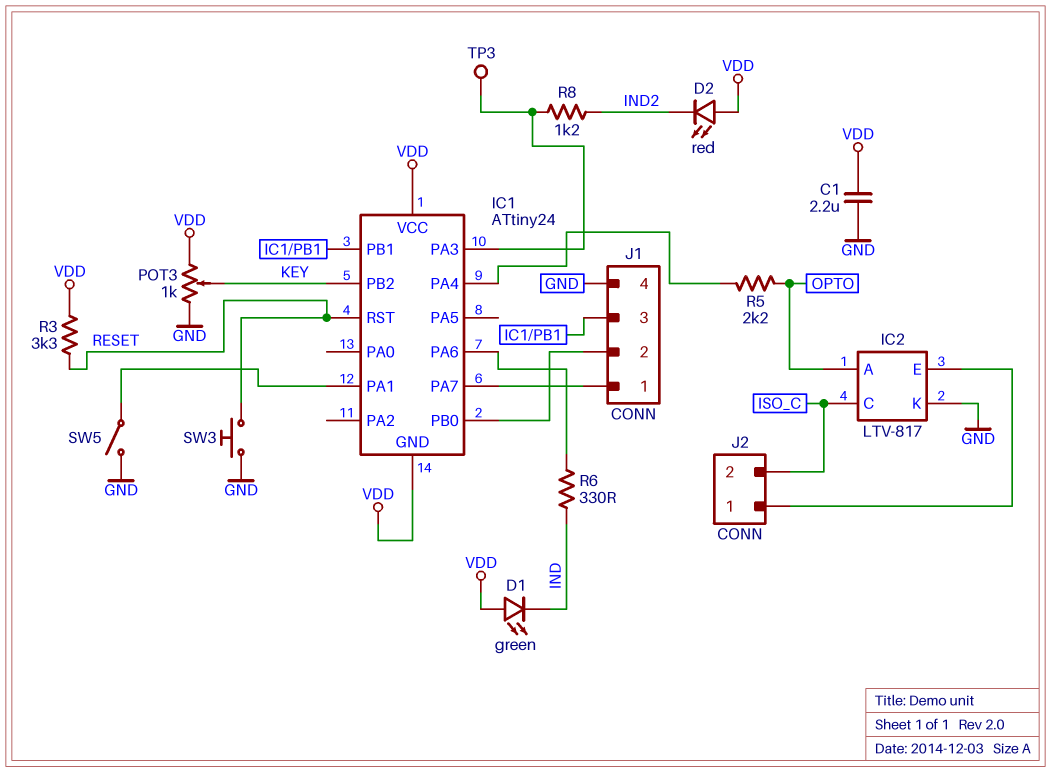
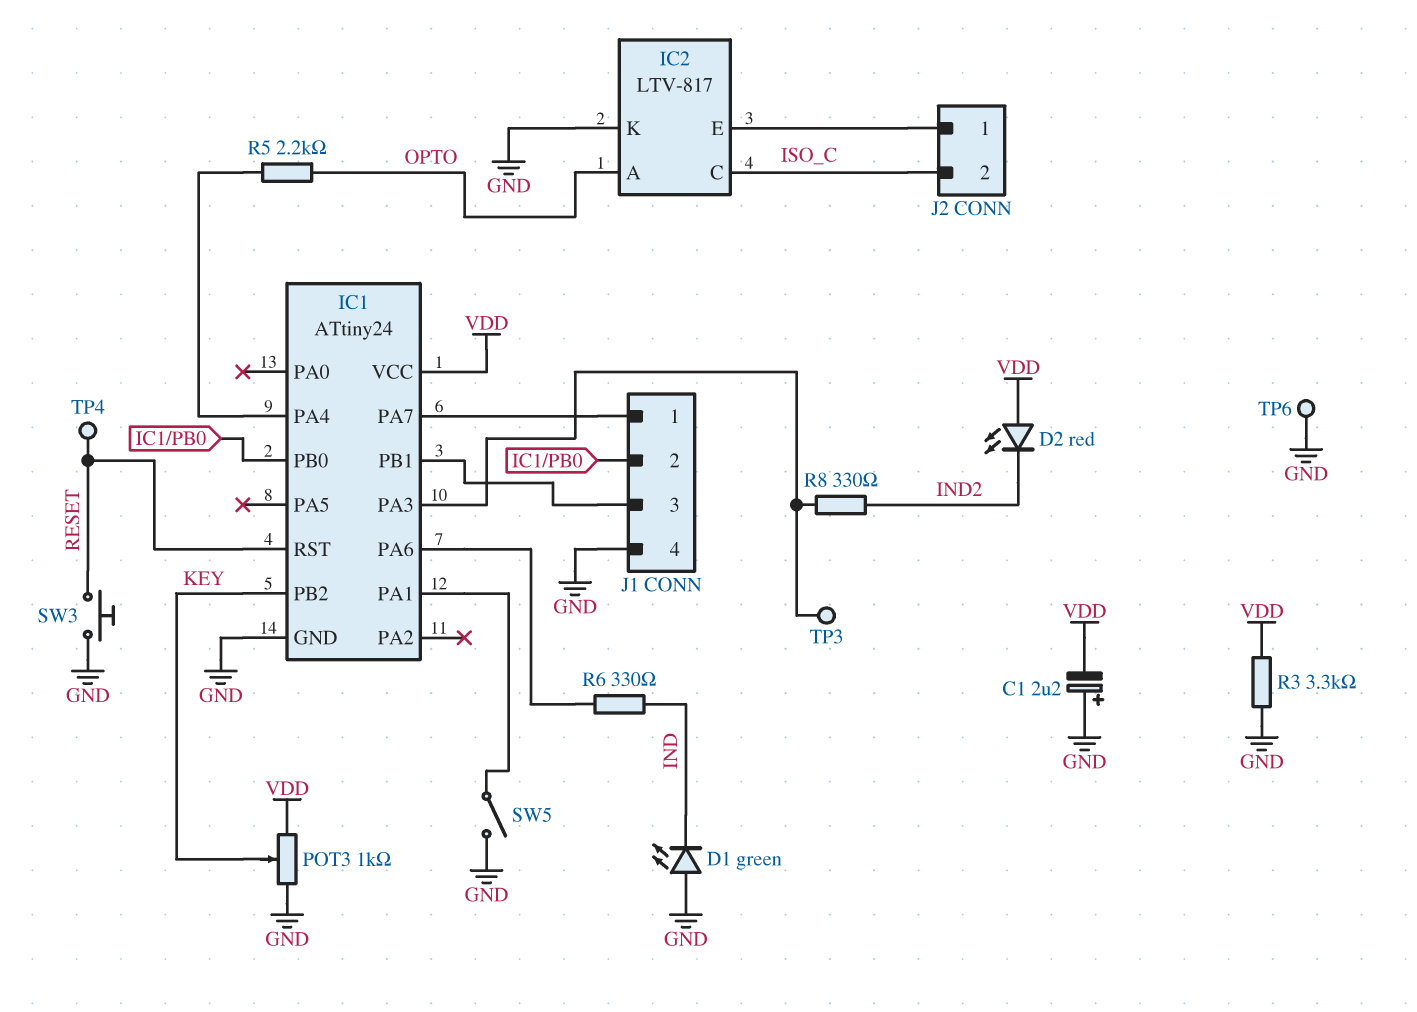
C1: 2.2uF (GND, VDD) -> 2.2uF (plus GND, minus VDD)
D1: LED green (A VDD, K IND) -> LED green (A GND, K IND)
IC1 pin GND: VDD -> GND
R3: 3.3k (RESET, VDD) -> 3.3k (GND, VDD)
R8: 1.2k (IC1/PA3, IND2) -> 330 (IC1/PA3, IND2)
TP4: none -> test point (RESET)
TP6: none -> test point (GND)

